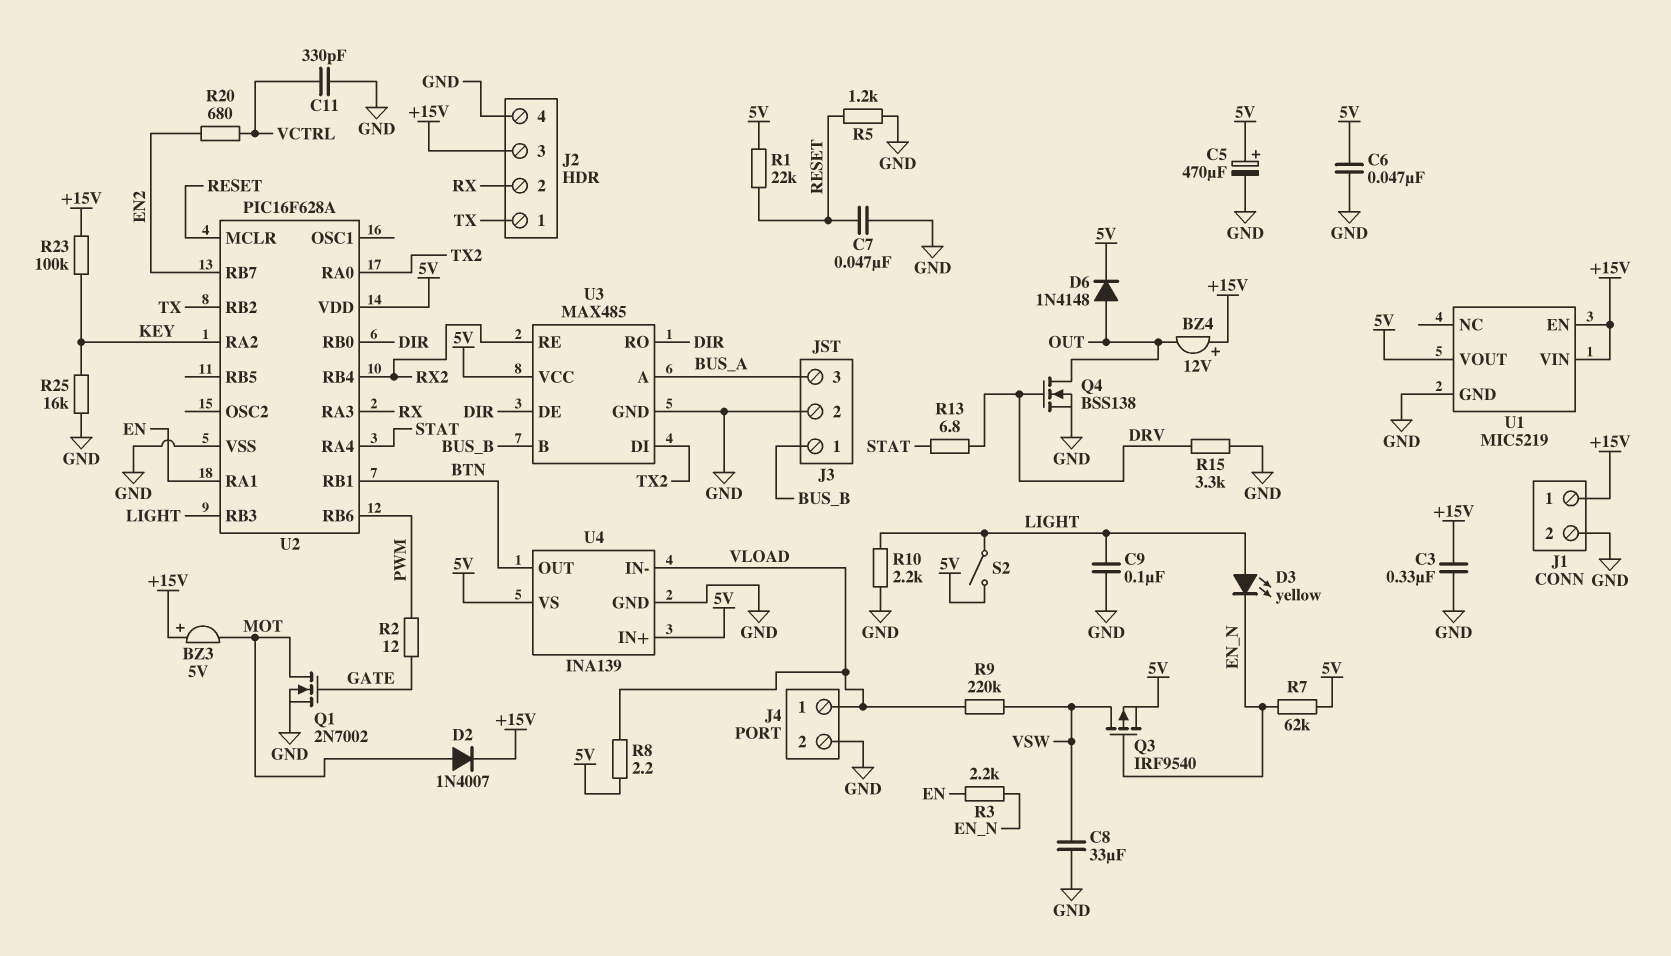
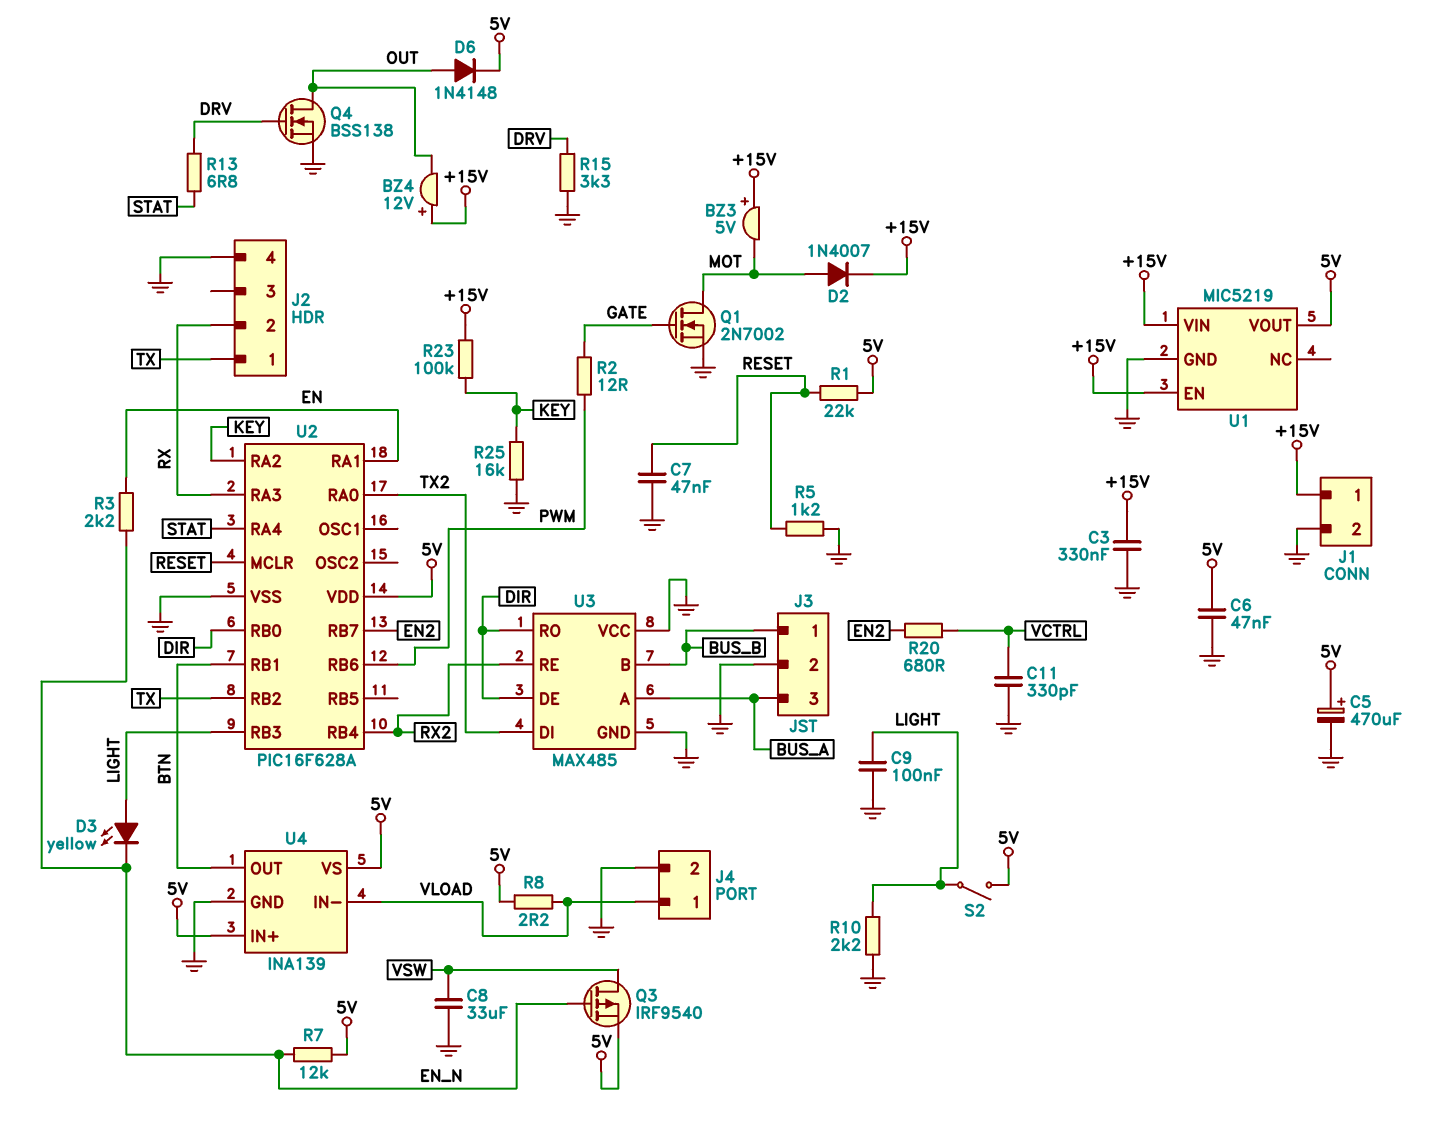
J2 pin 3: +15V -> none
R7: 62k (5V, EN_N) -> 12k (5V, EN_N)
R9: 220k (VLOAD, VSW) -> none
U3 pin VCC: 5V -> GND

